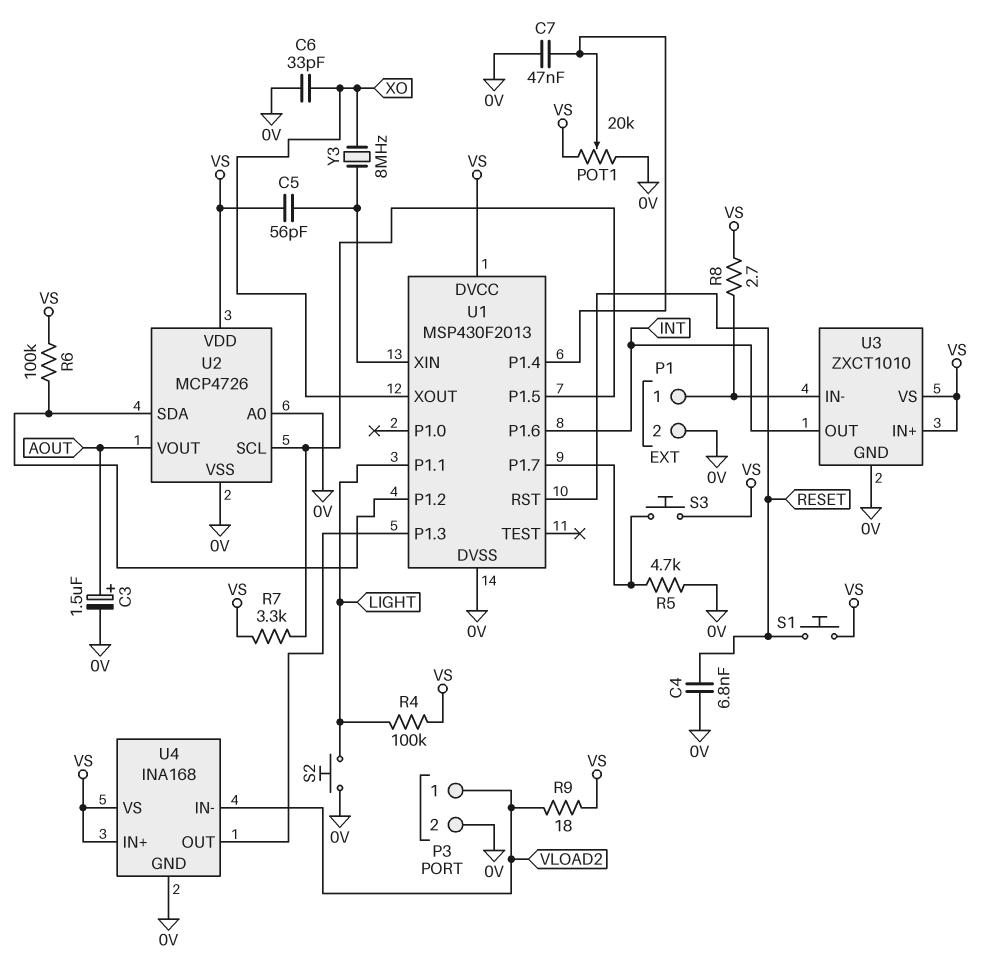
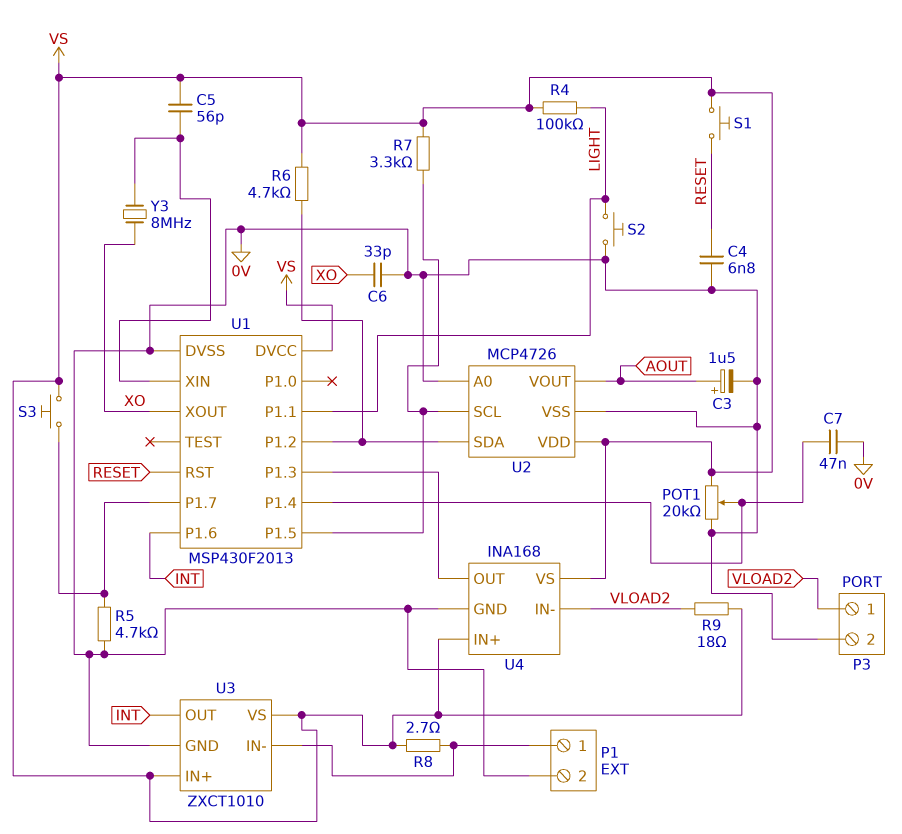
R6: 100k (U1/P1.2, VS) -> 4.7k (U1/P1.2, VS)

